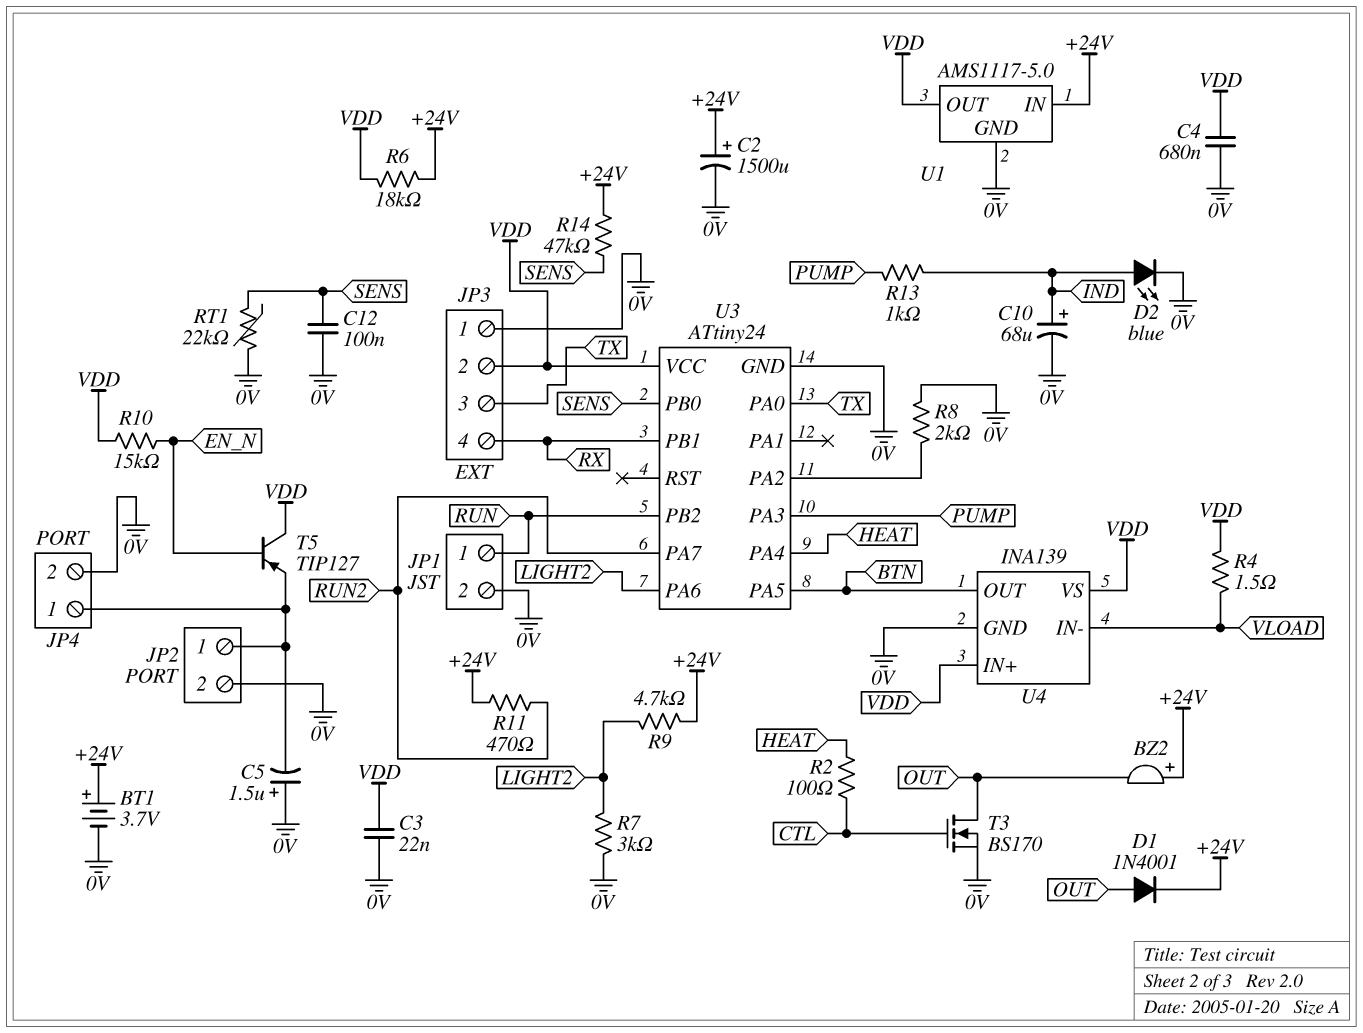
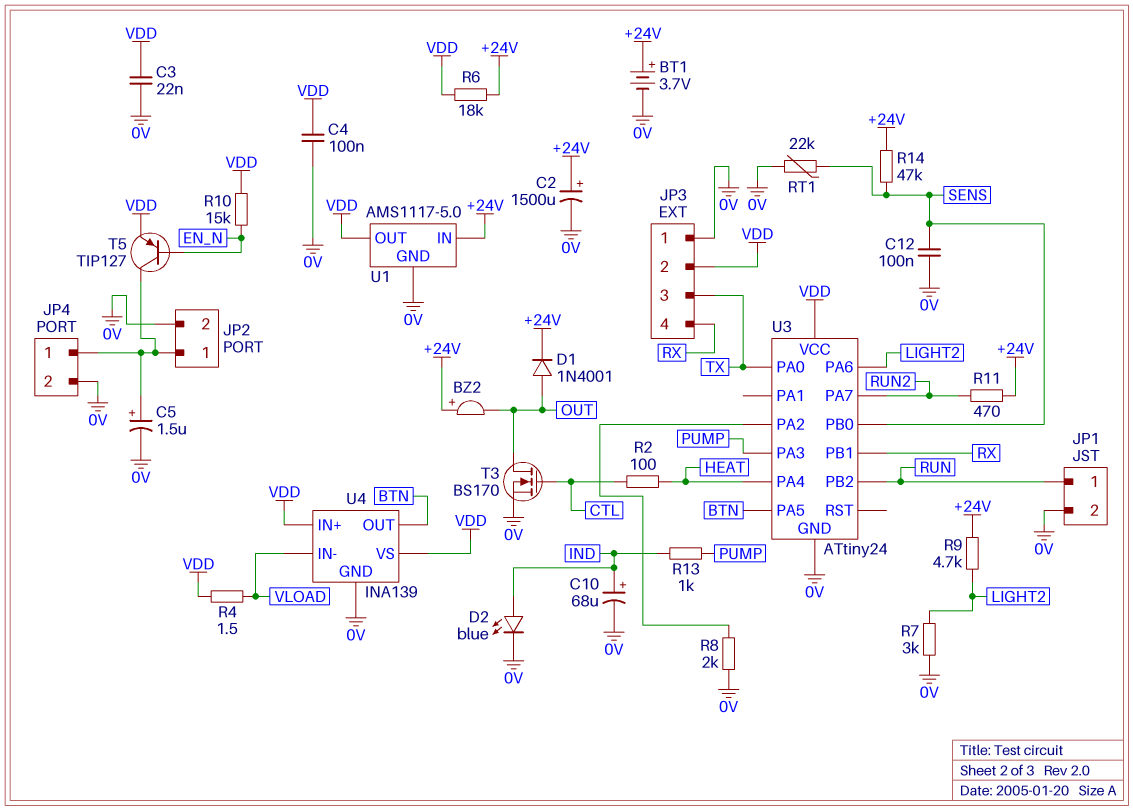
C4: 680nF (0V, VDD) -> 100nF (0V, VDD)
C5: 1.5uF (plus 0V, minus JP2/1) -> 1.5uF (plus JP2/1, minus 0V)
T5: PNP TIP127 (B EN_N, C VDD, E JP2/1) -> PNP TIP127 (B EN_N, C JP2/1, E VDD)

